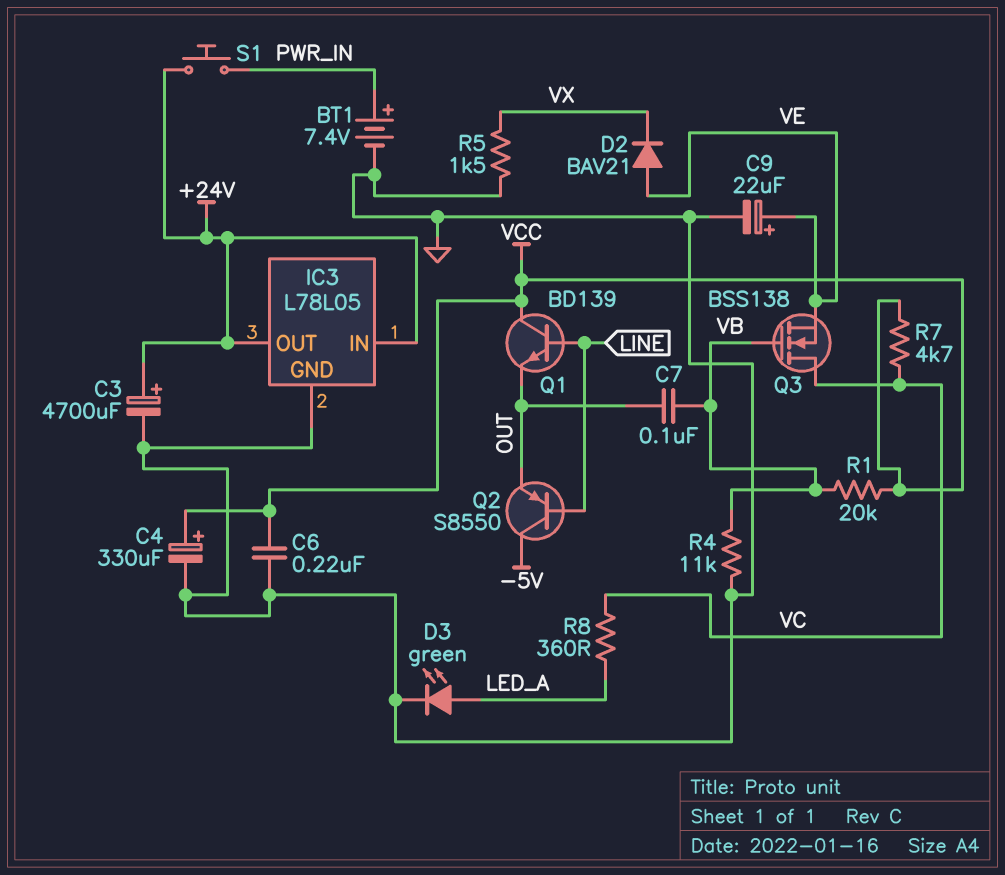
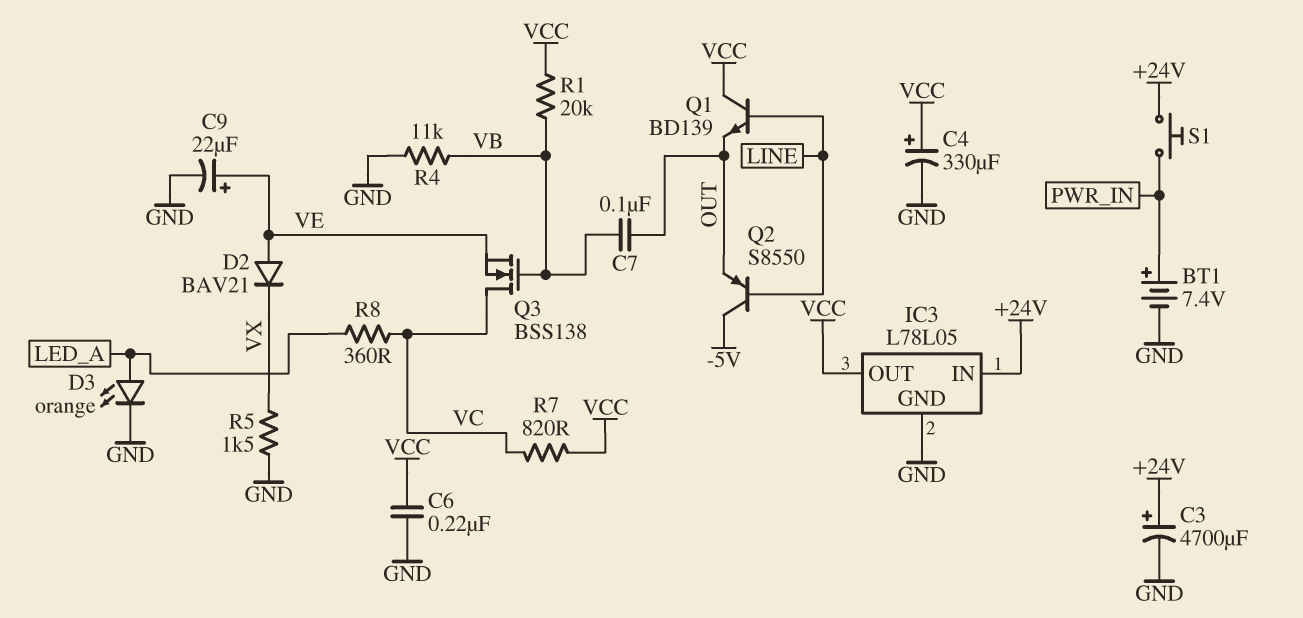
D3: LED green (A LED_A, K GND) -> LED orange (A LED_A, K GND)
IC3 pin OUT: +24V -> VCC
R7: 4.7k (VC, VCC) -> 820 (VC, VCC)

